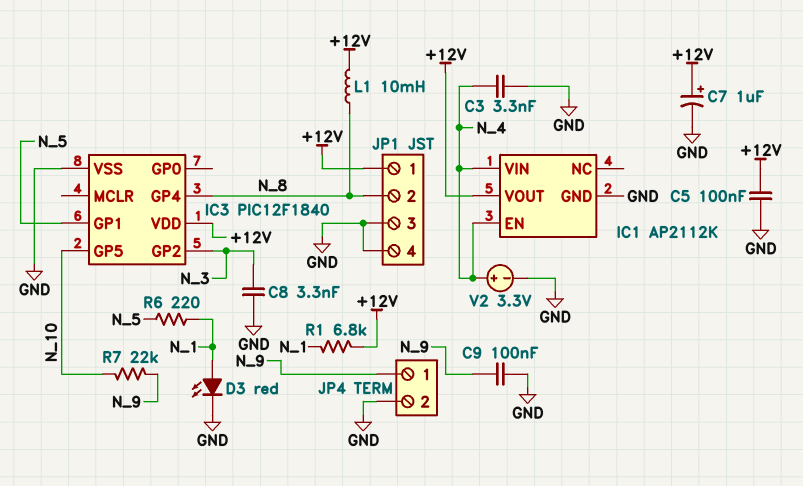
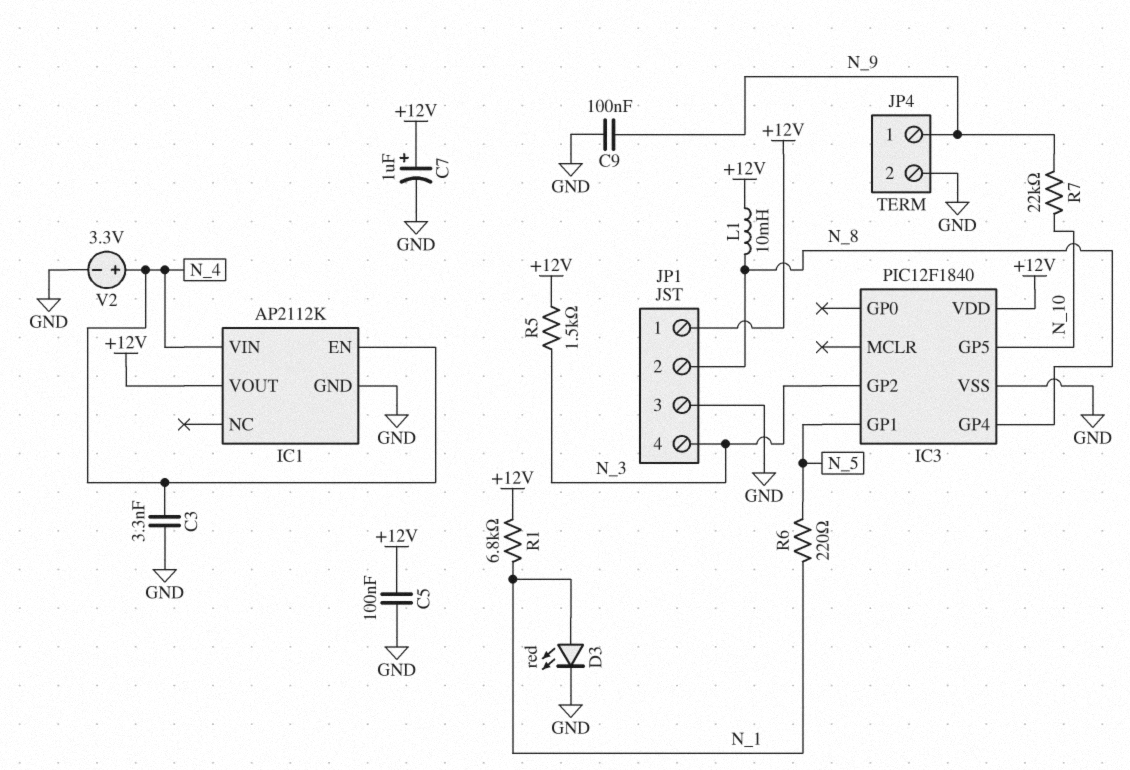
C8: 3.3nF (GND, N_3) -> none
JP1 pin 4: GND -> N_3
R5: none -> 1.5k (+12V, N_3)

